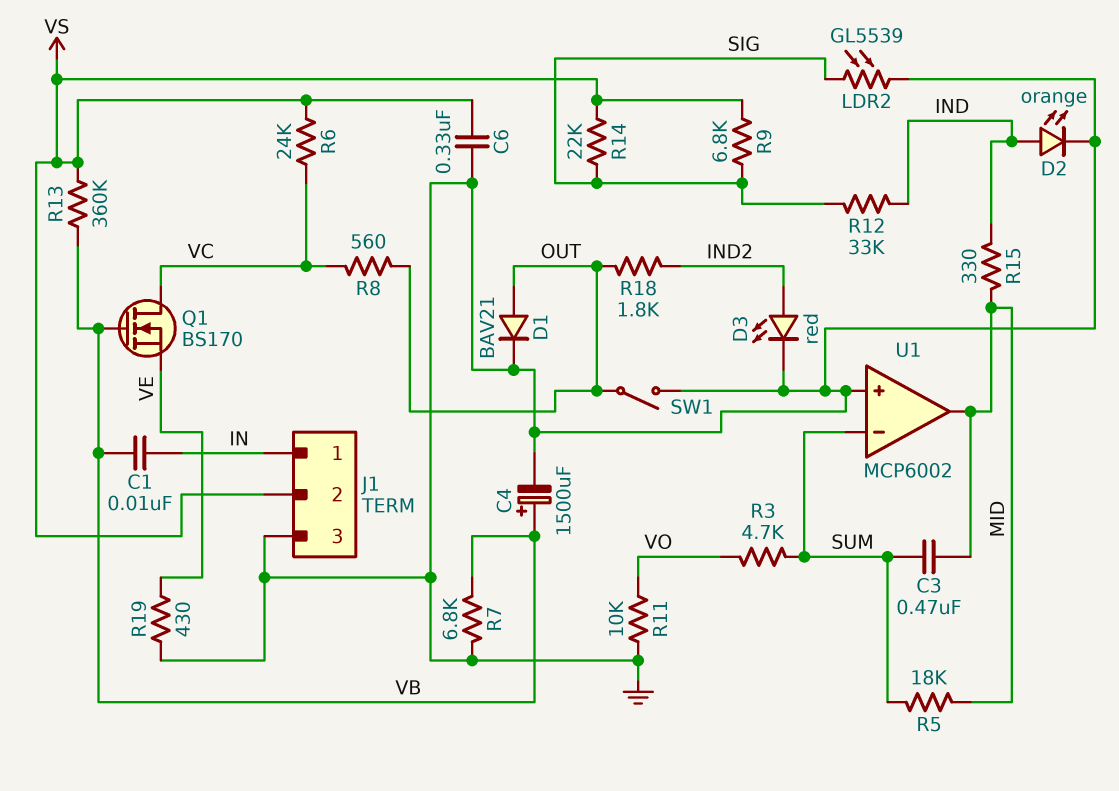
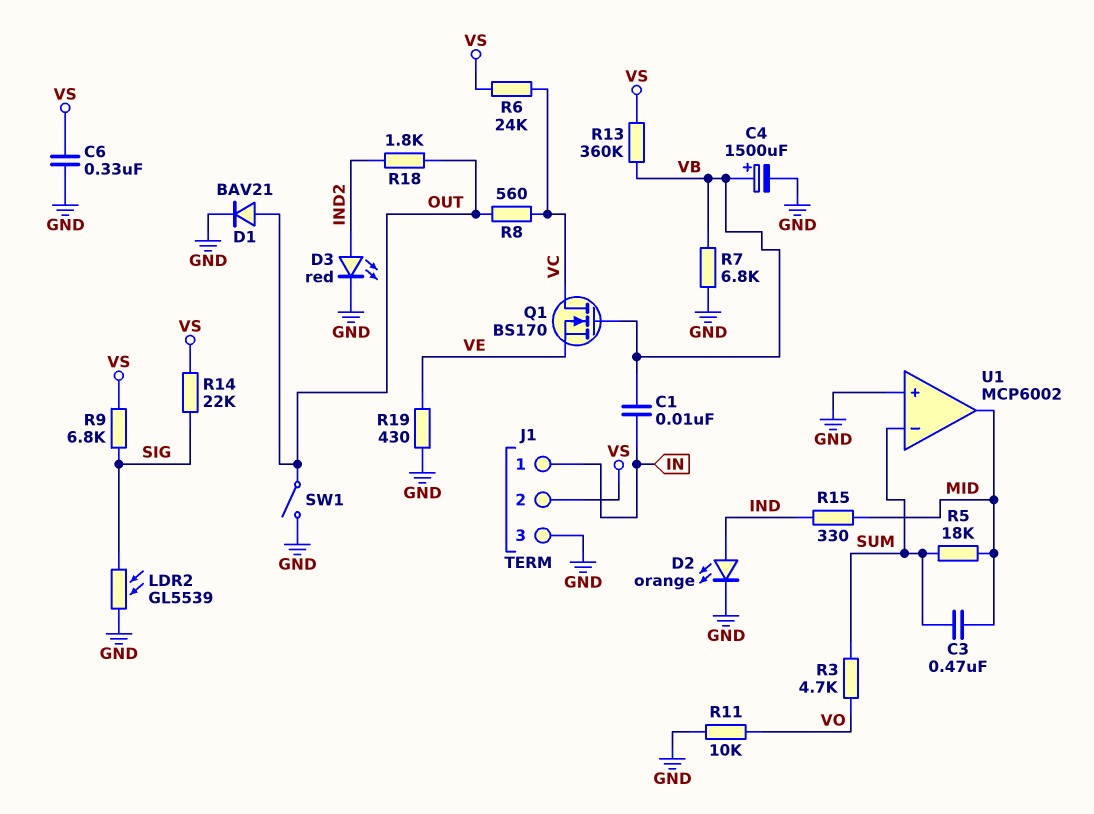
R12: 33k (IND, SIG) -> none

